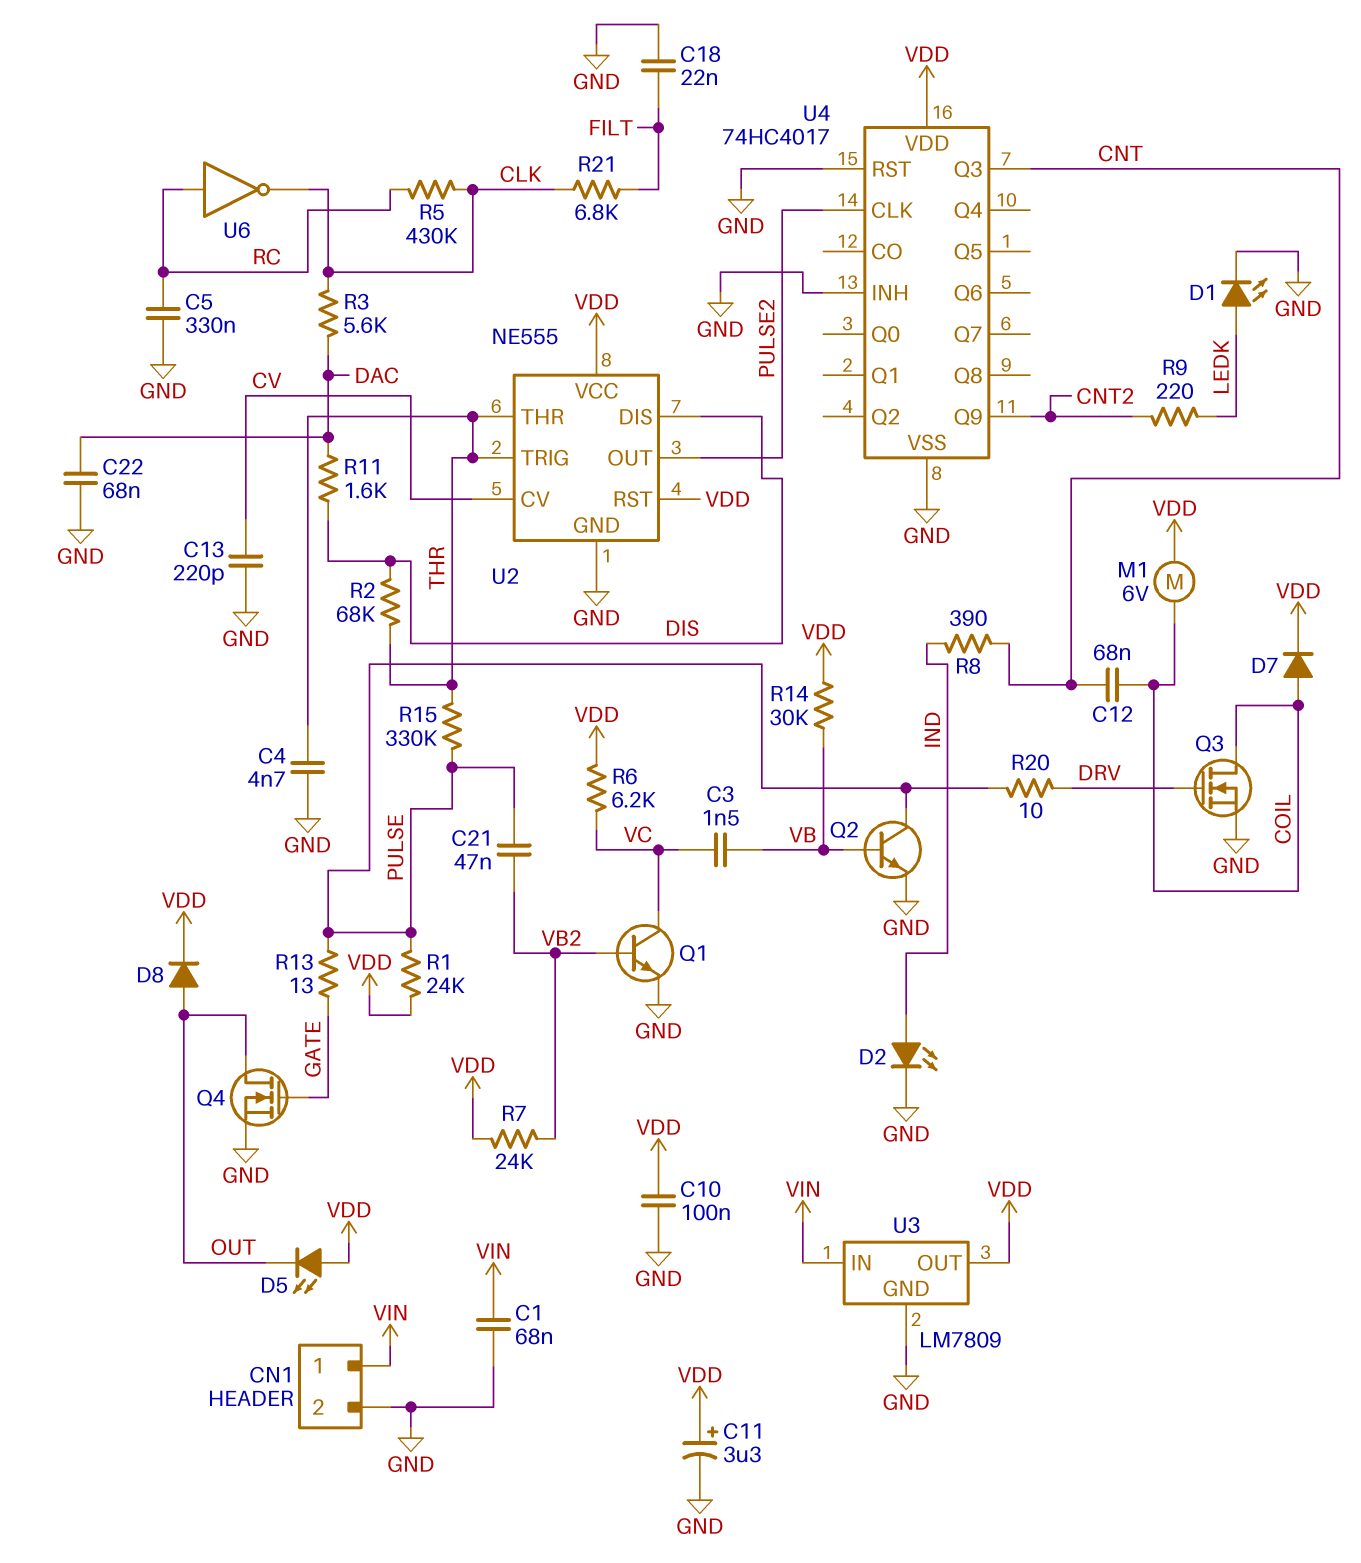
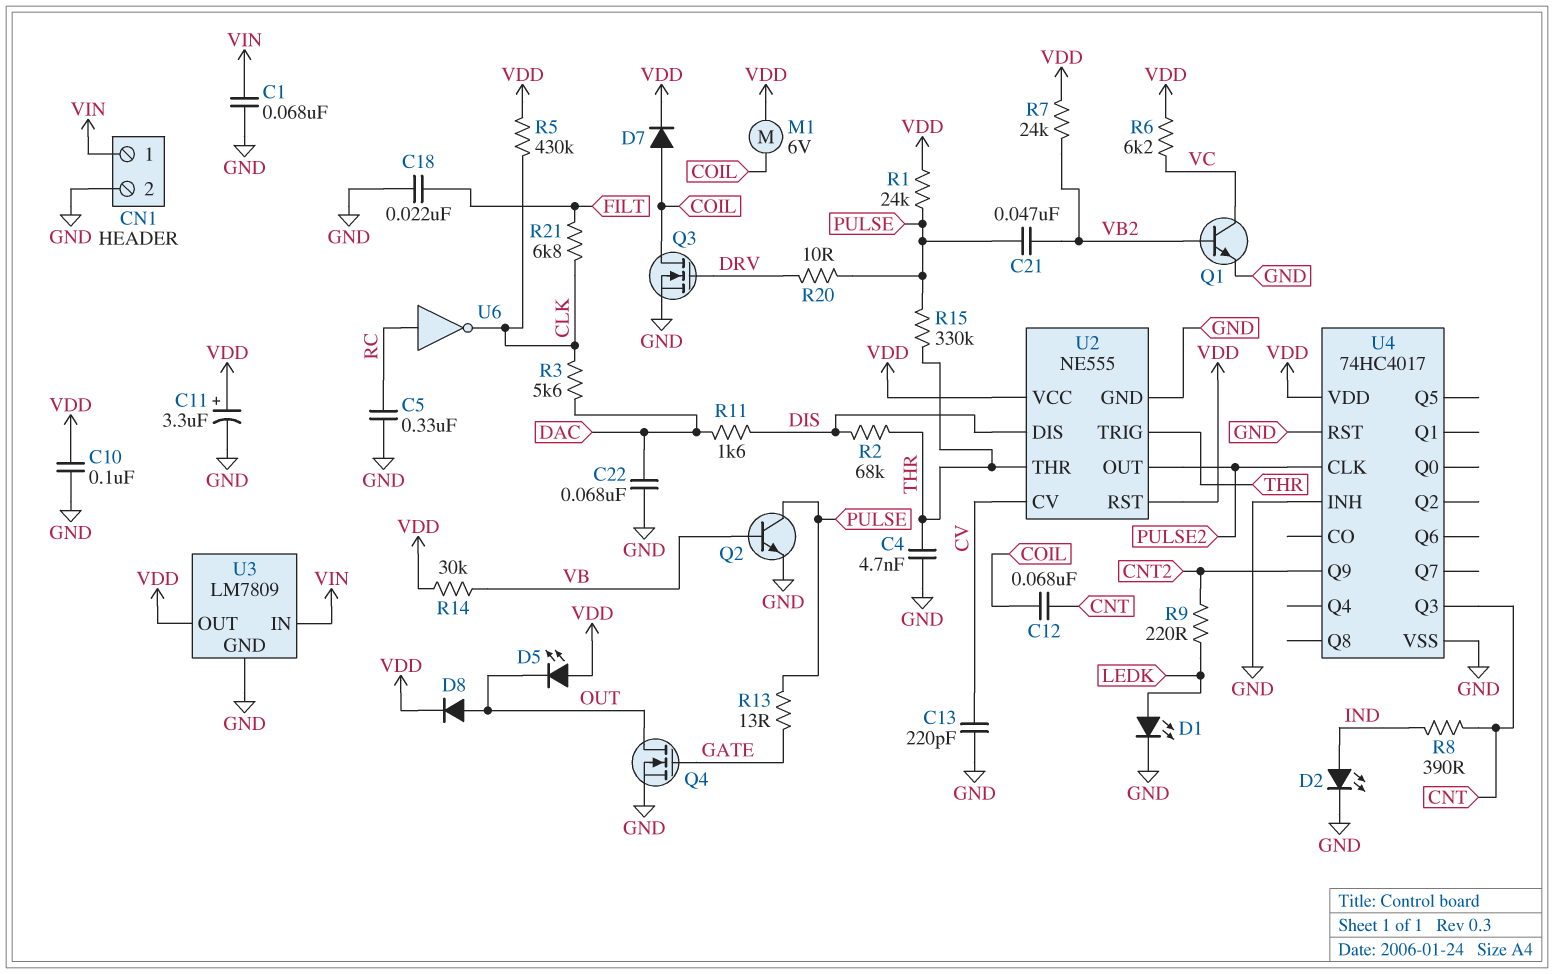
C3: 1.5nF (VB, VC) -> none
R5: 430k (CLK, RC) -> 430k (CLK, VDD)

